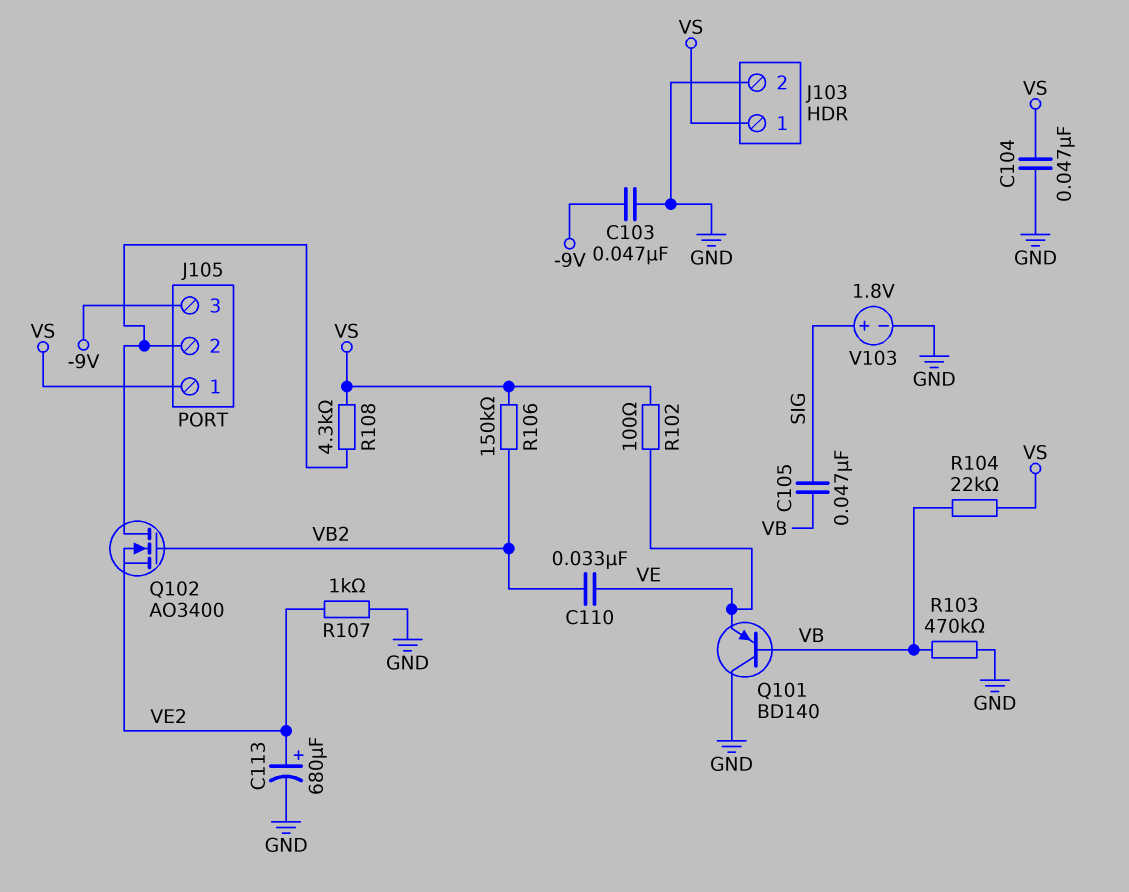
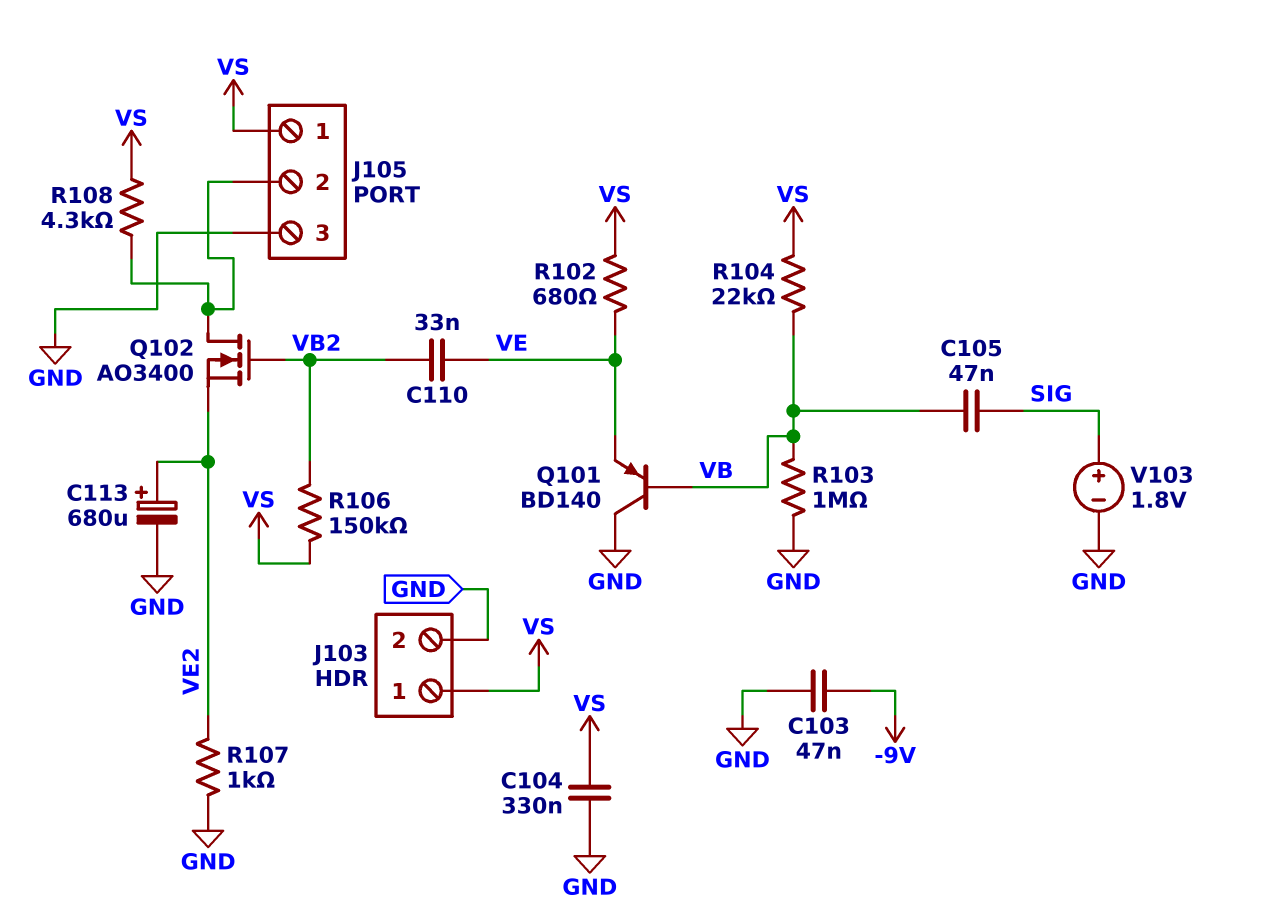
C104: 47nF (GND, VS) -> 330nF (GND, VS)
J105 pin 3: -9V -> GND
R102: 100 (VE, VS) -> 680 (VE, VS)
R103: 470k (GND, VB) -> 1M (GND, VB)

